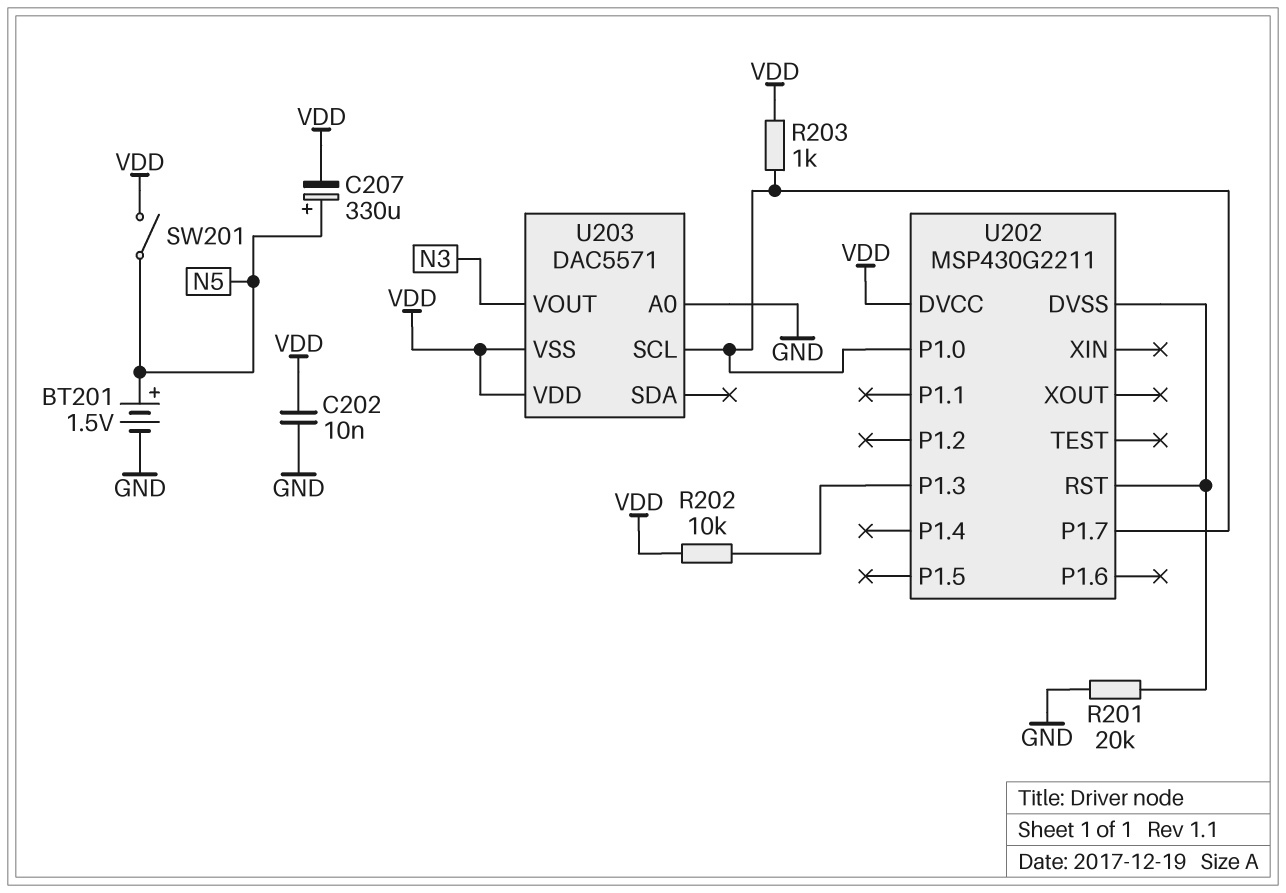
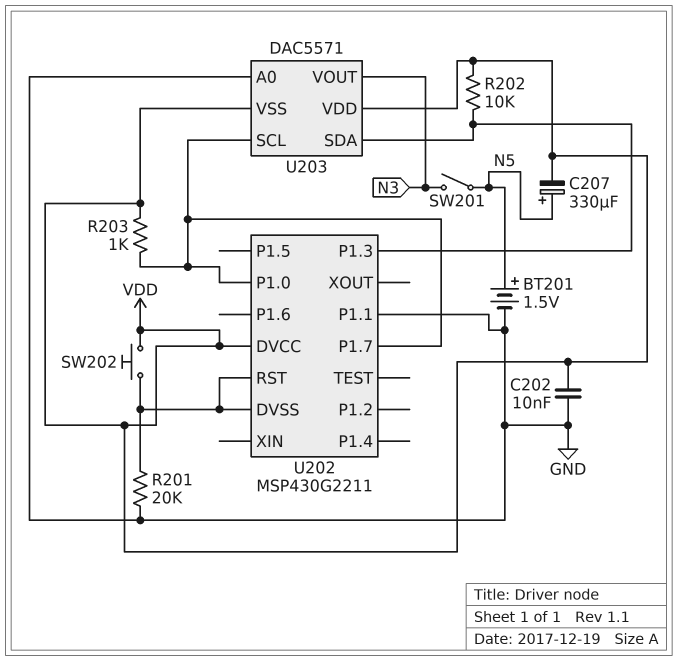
SW201: switch (N5, VDD) -> switch (N3, N5)
SW202: none -> button (U202/DVSS, VDD)
U202 pin P1.1: none -> GND
U203 pin SDA: none -> U202/P1.3

